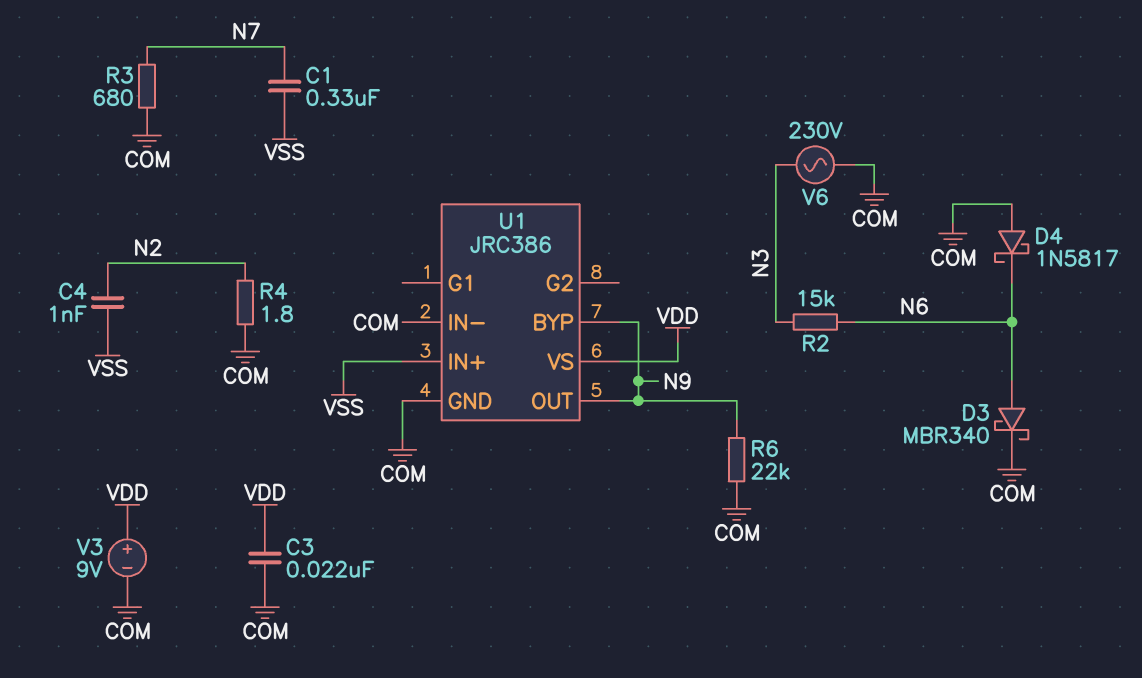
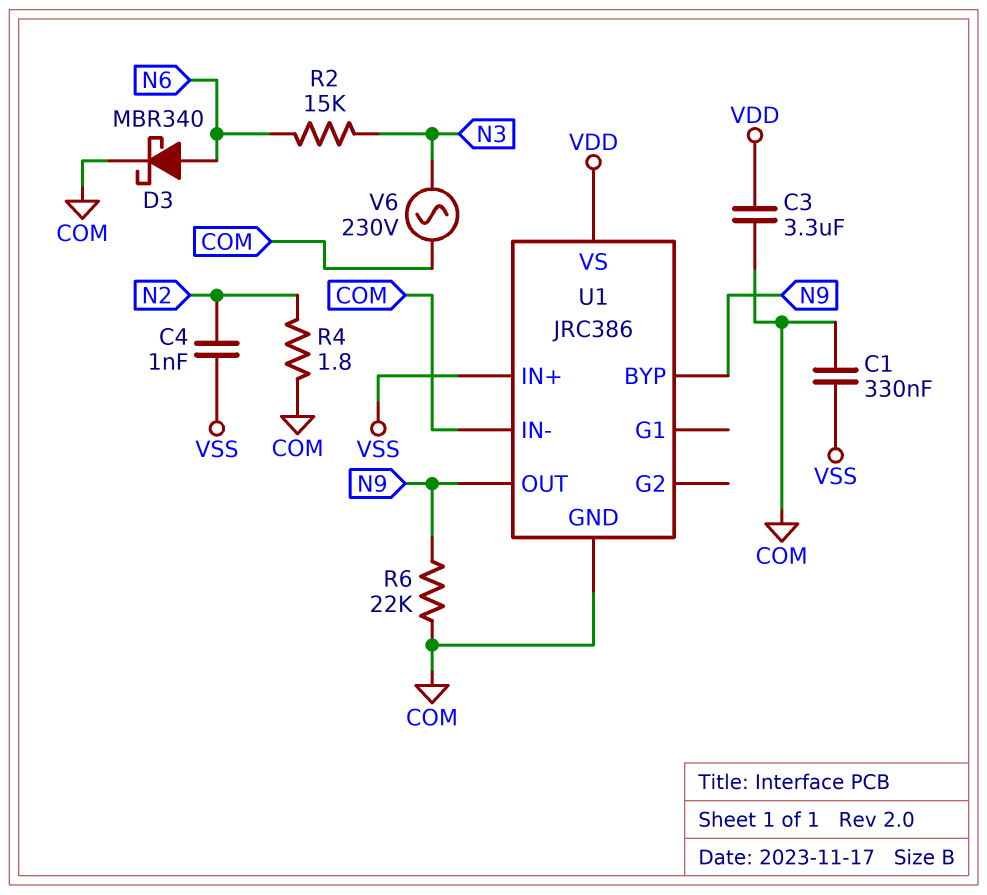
C1: 330nF (N7, VSS) -> 330nF (COM, VSS)
C3: 22nF (COM, VDD) -> 3.3uF (COM, VDD)
D4: schottky 1N5817 (A COM, K N6) -> none
R3: 680 (COM, N7) -> none
V3: 9V (plus VDD, minus COM) -> none

